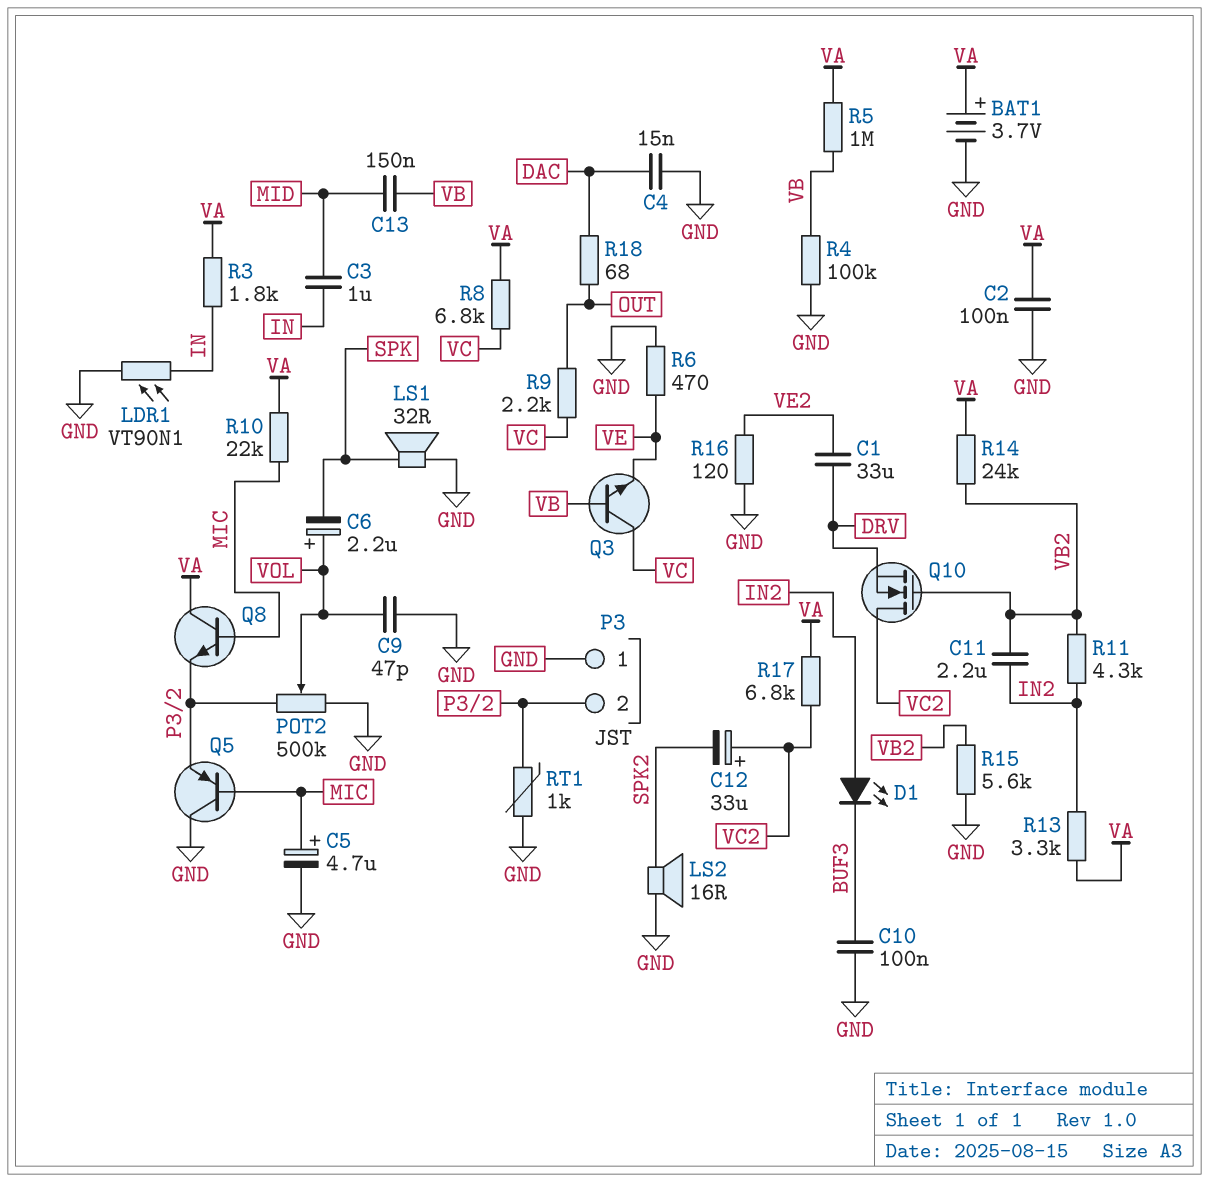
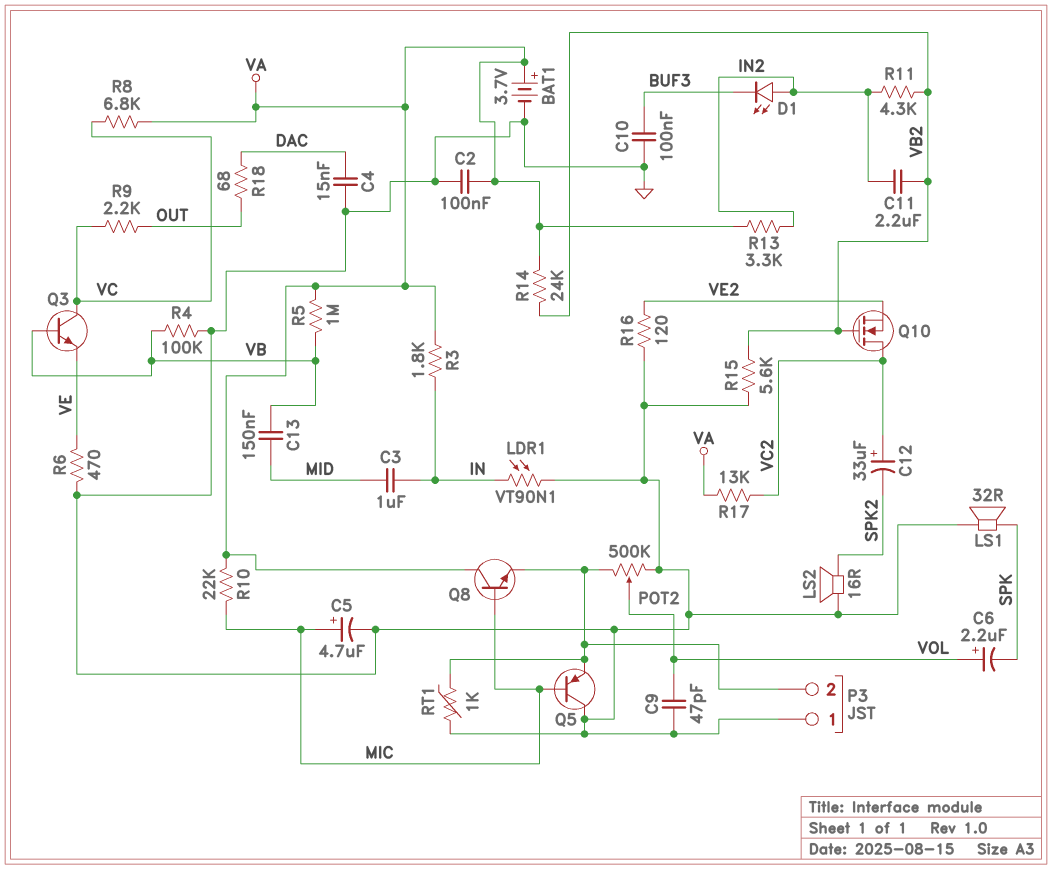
C1: 33uF (DRV, VE2) -> none
Q10: NMOS (G VB2, D VC2, S DRV) -> NMOS (G VB2, D VC2, S VE2)
R17: 6.8k (VA, VC2) -> 13k (VA, VC2)

